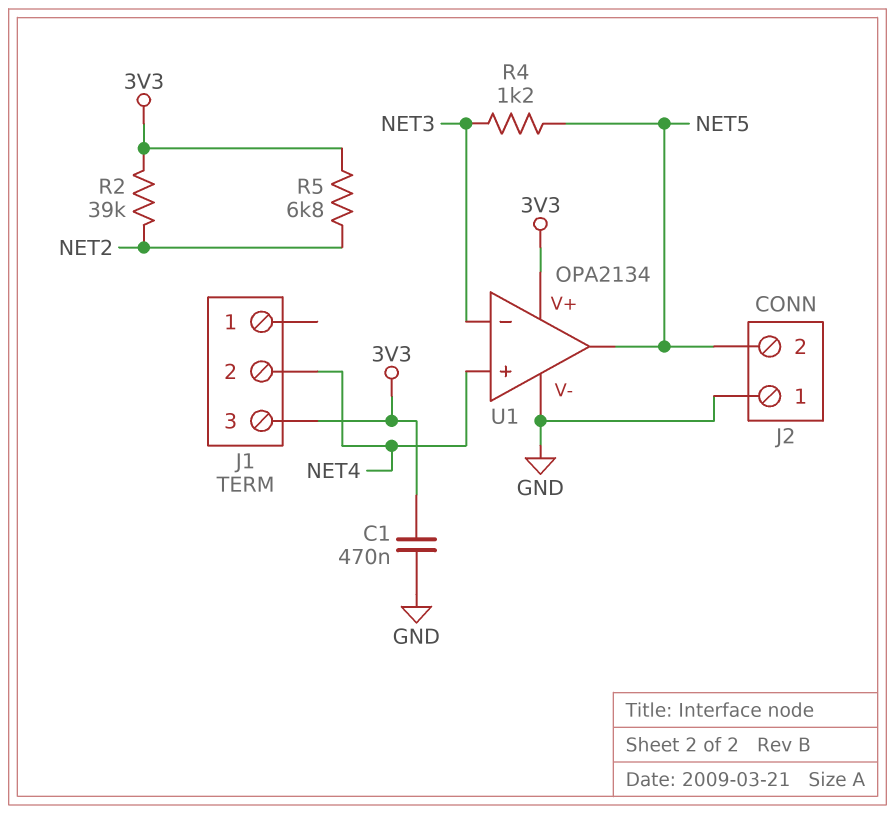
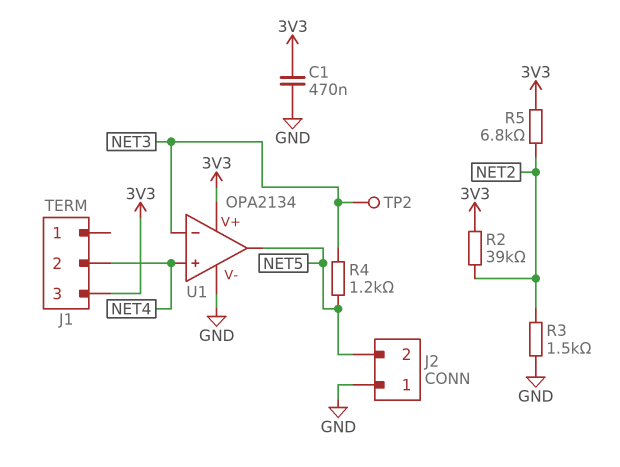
R3: none -> 1.5k (GND, NET2)
TP2: none -> test point (NET3)

